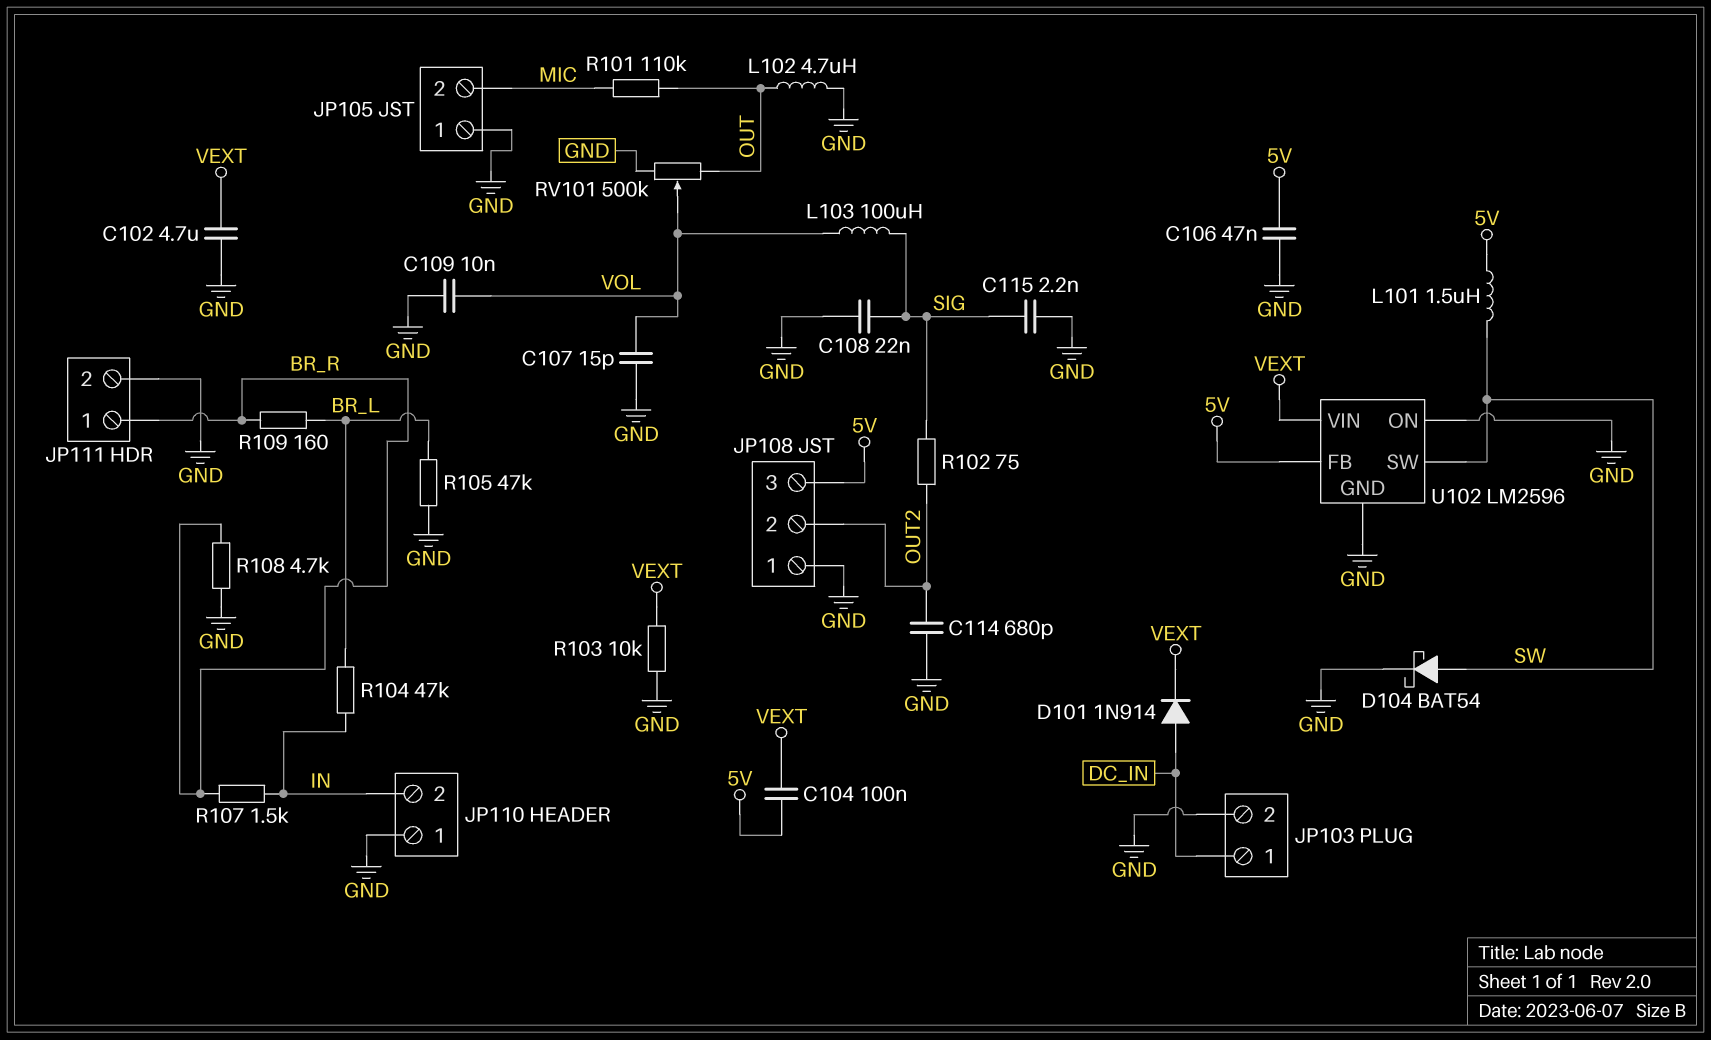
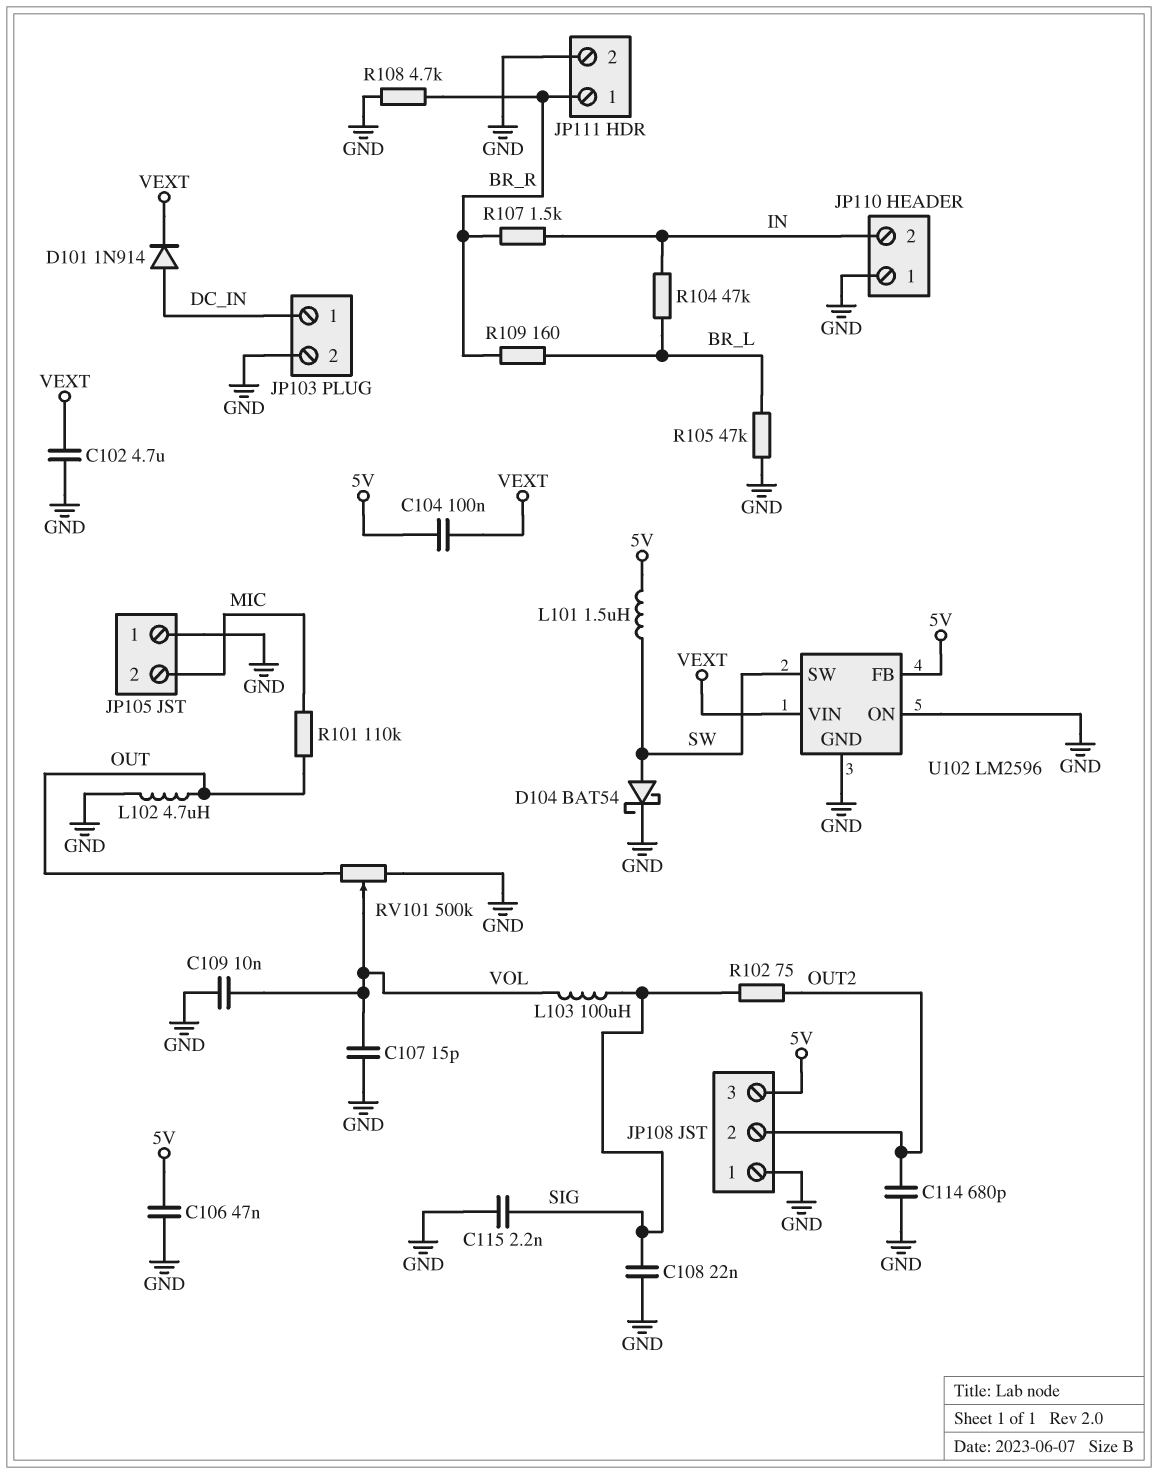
R103: 10k (GND, VEXT) -> none

